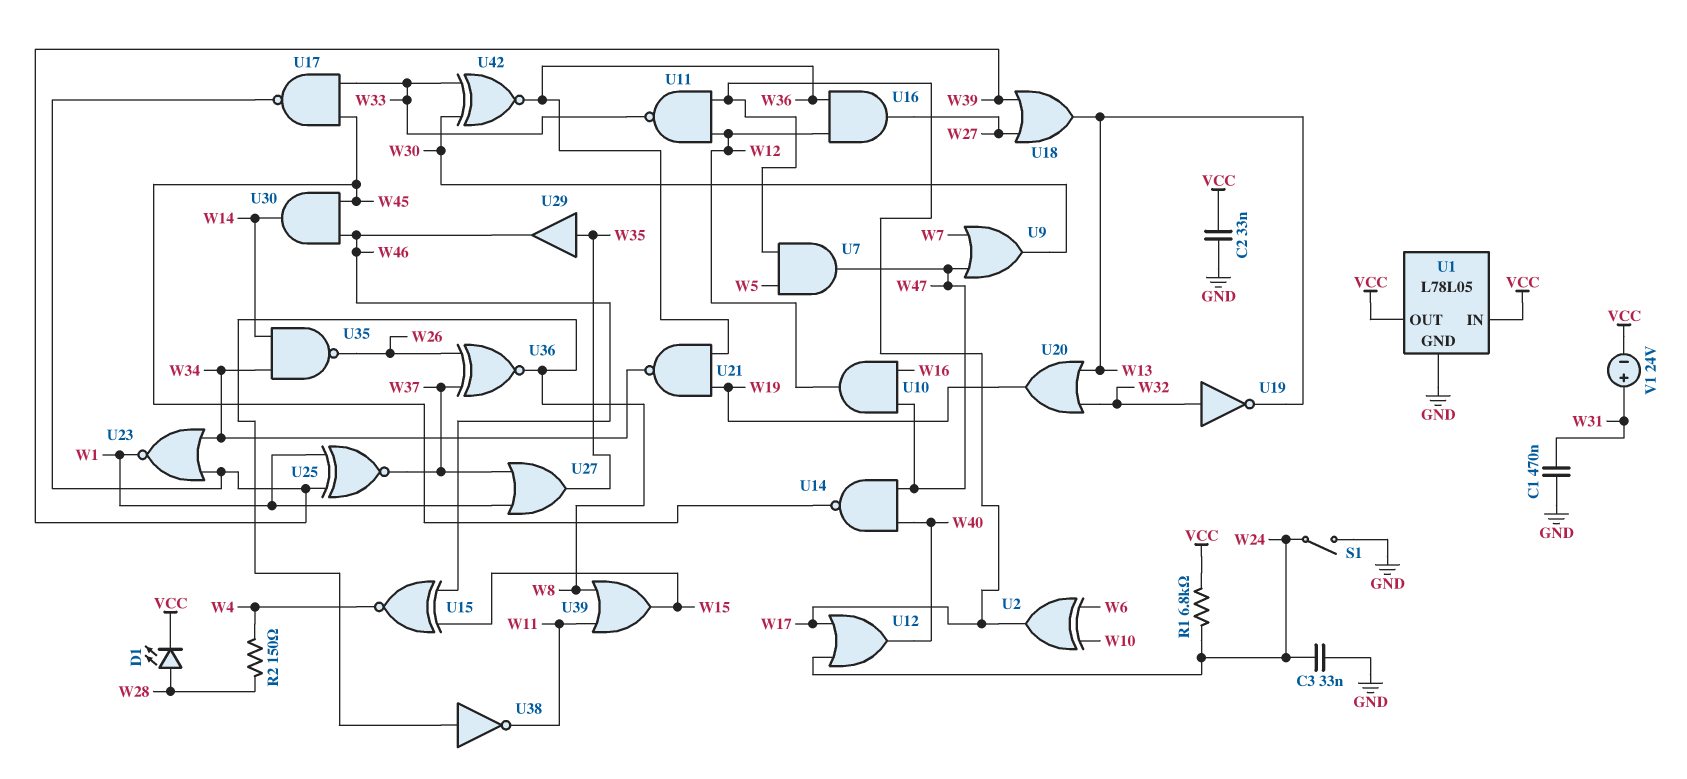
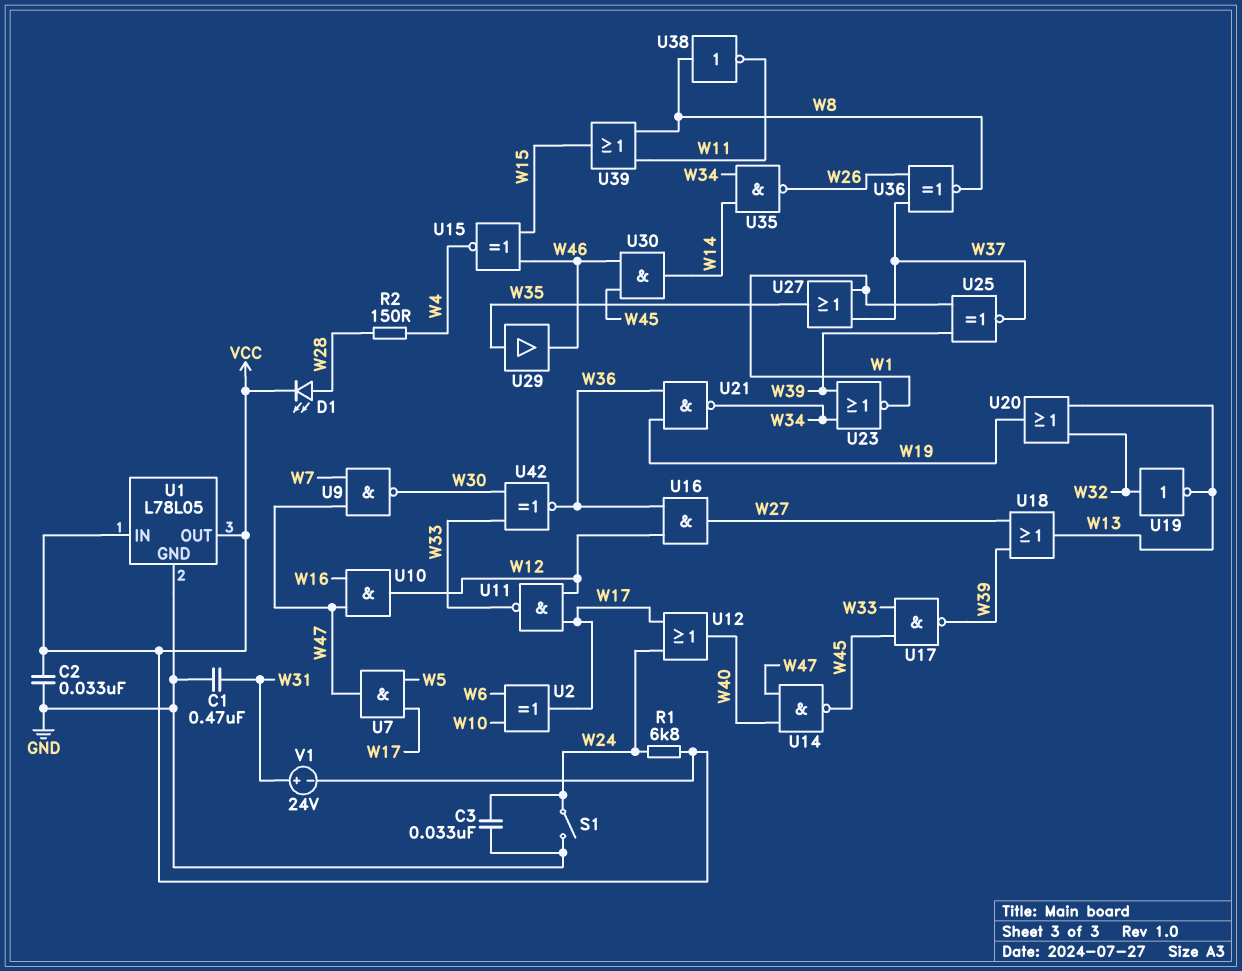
U9: OR (in W7, in W47, out W30) -> NAND (in W7, in W47, out W30)

